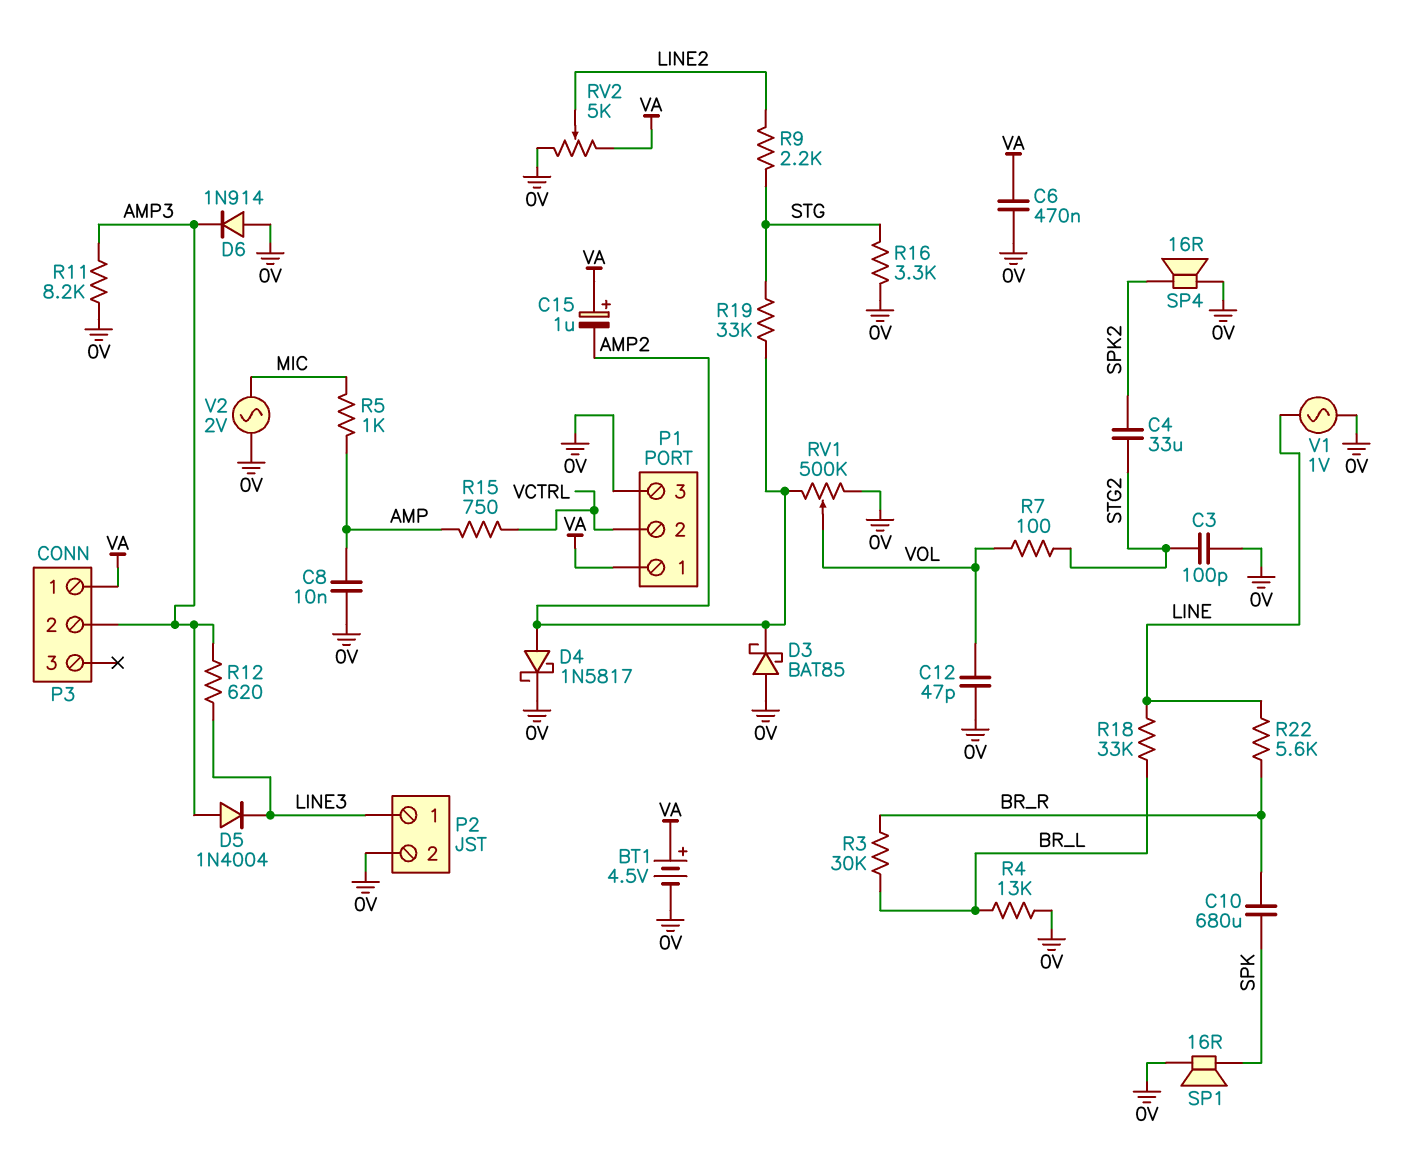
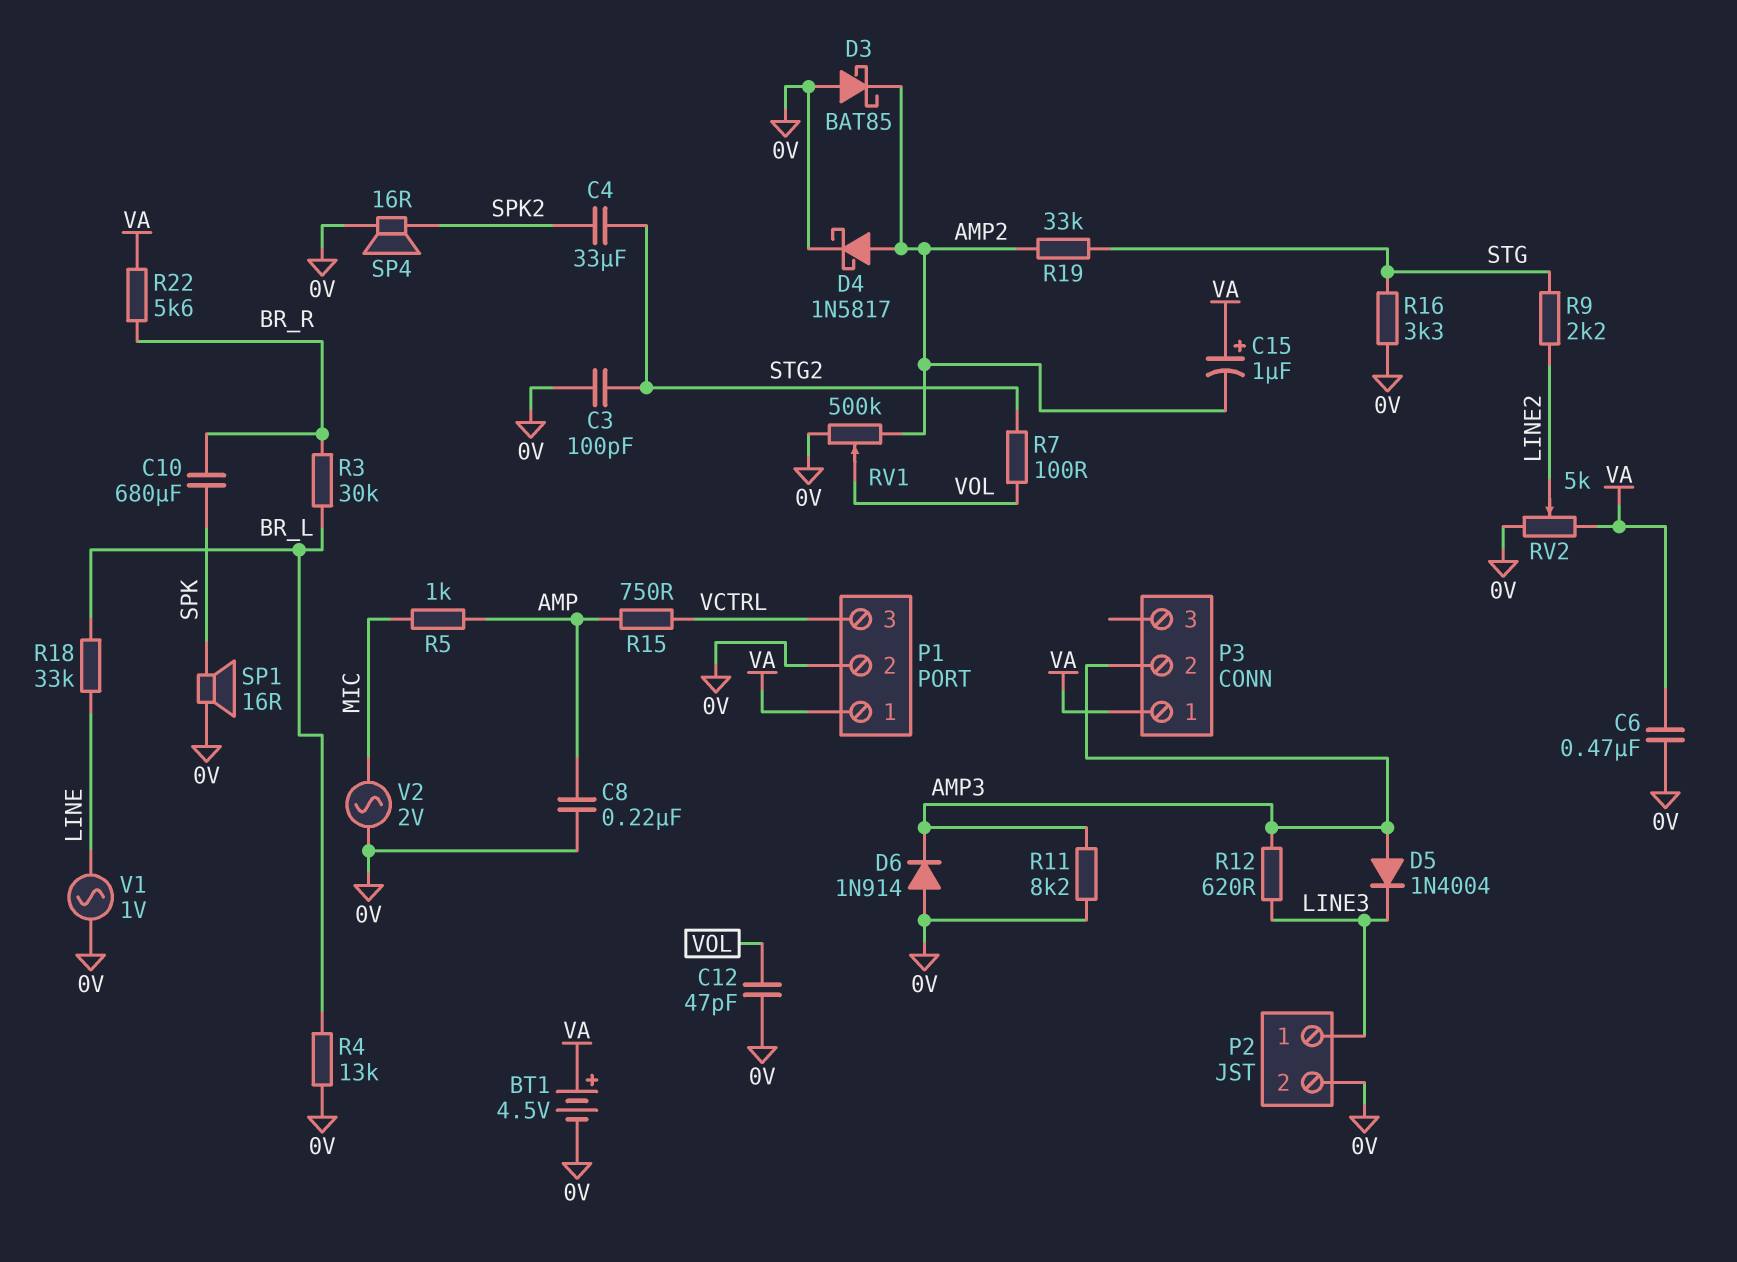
C8: 10nF (0V, AMP) -> 220nF (0V, AMP)
P1 pin 2: VCTRL -> 0V
P1 pin 3: 0V -> VCTRL
R22: 5.6k (BR_R, LINE) -> 5.6k (BR_R, VA)

